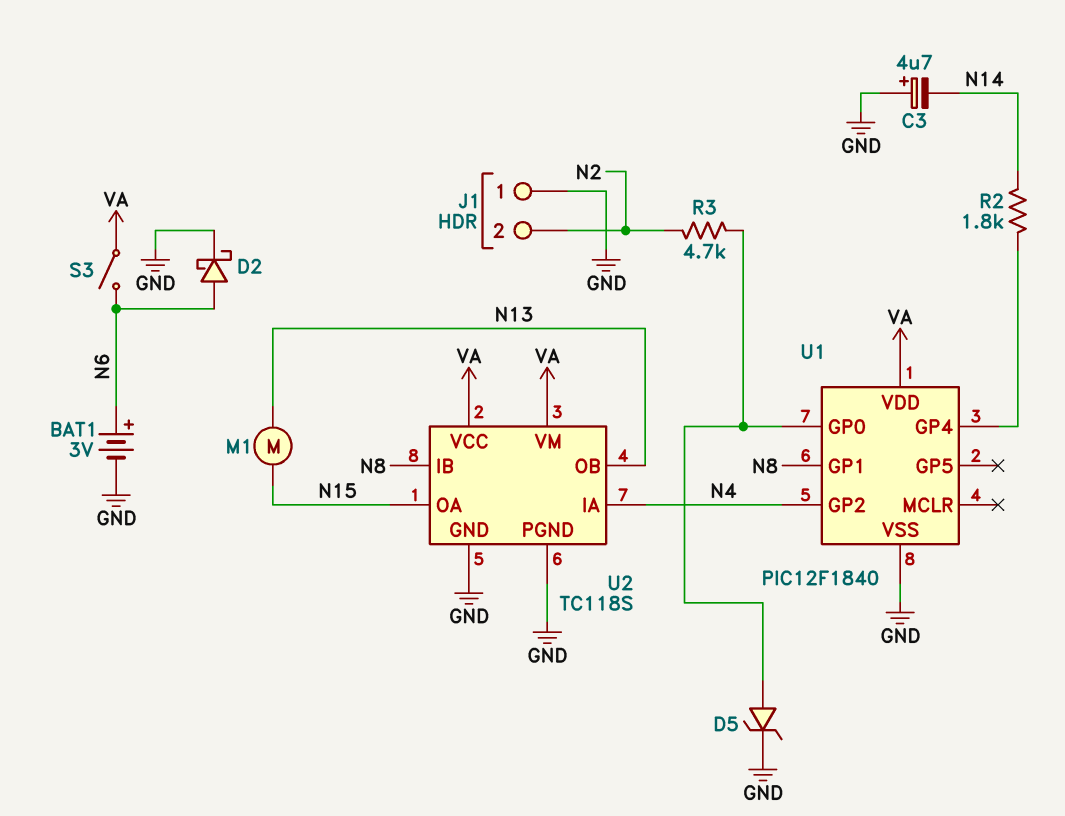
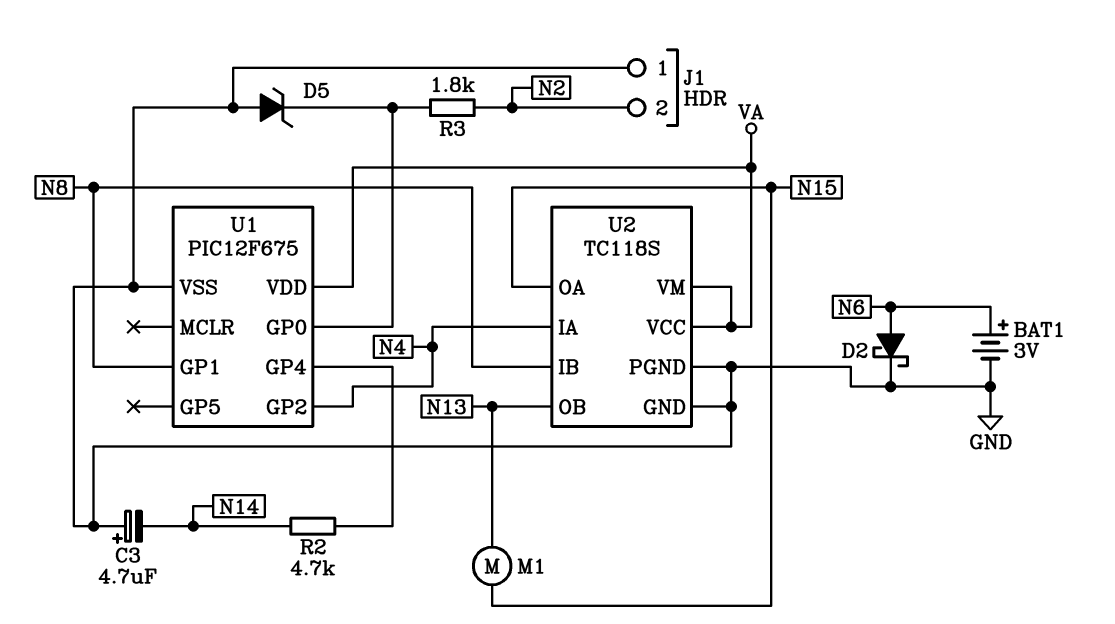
D5: zener (A U1/GP0, K GND) -> zener (A GND, K U1/GP0)
R2: 1.8k (N14, U1/GP4) -> 4.7k (N14, U1/GP4)
R3: 4.7k (N2, U1/GP0) -> 1.8k (N2, U1/GP0)
S3: switch (N6, VA) -> none
U1: PIC12F1840 -> PIC12F675

